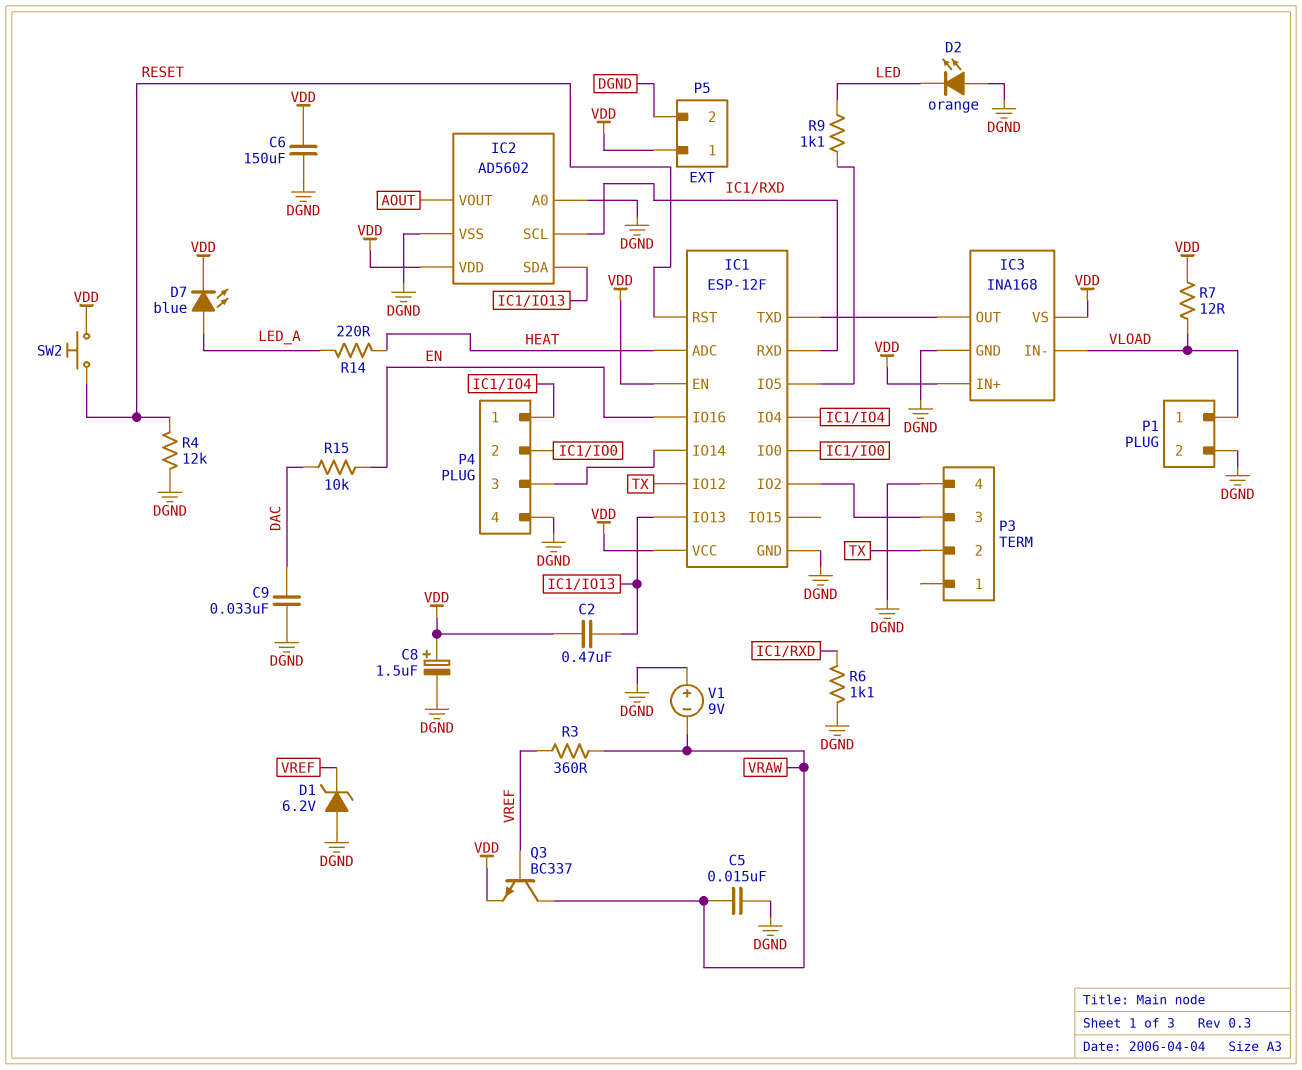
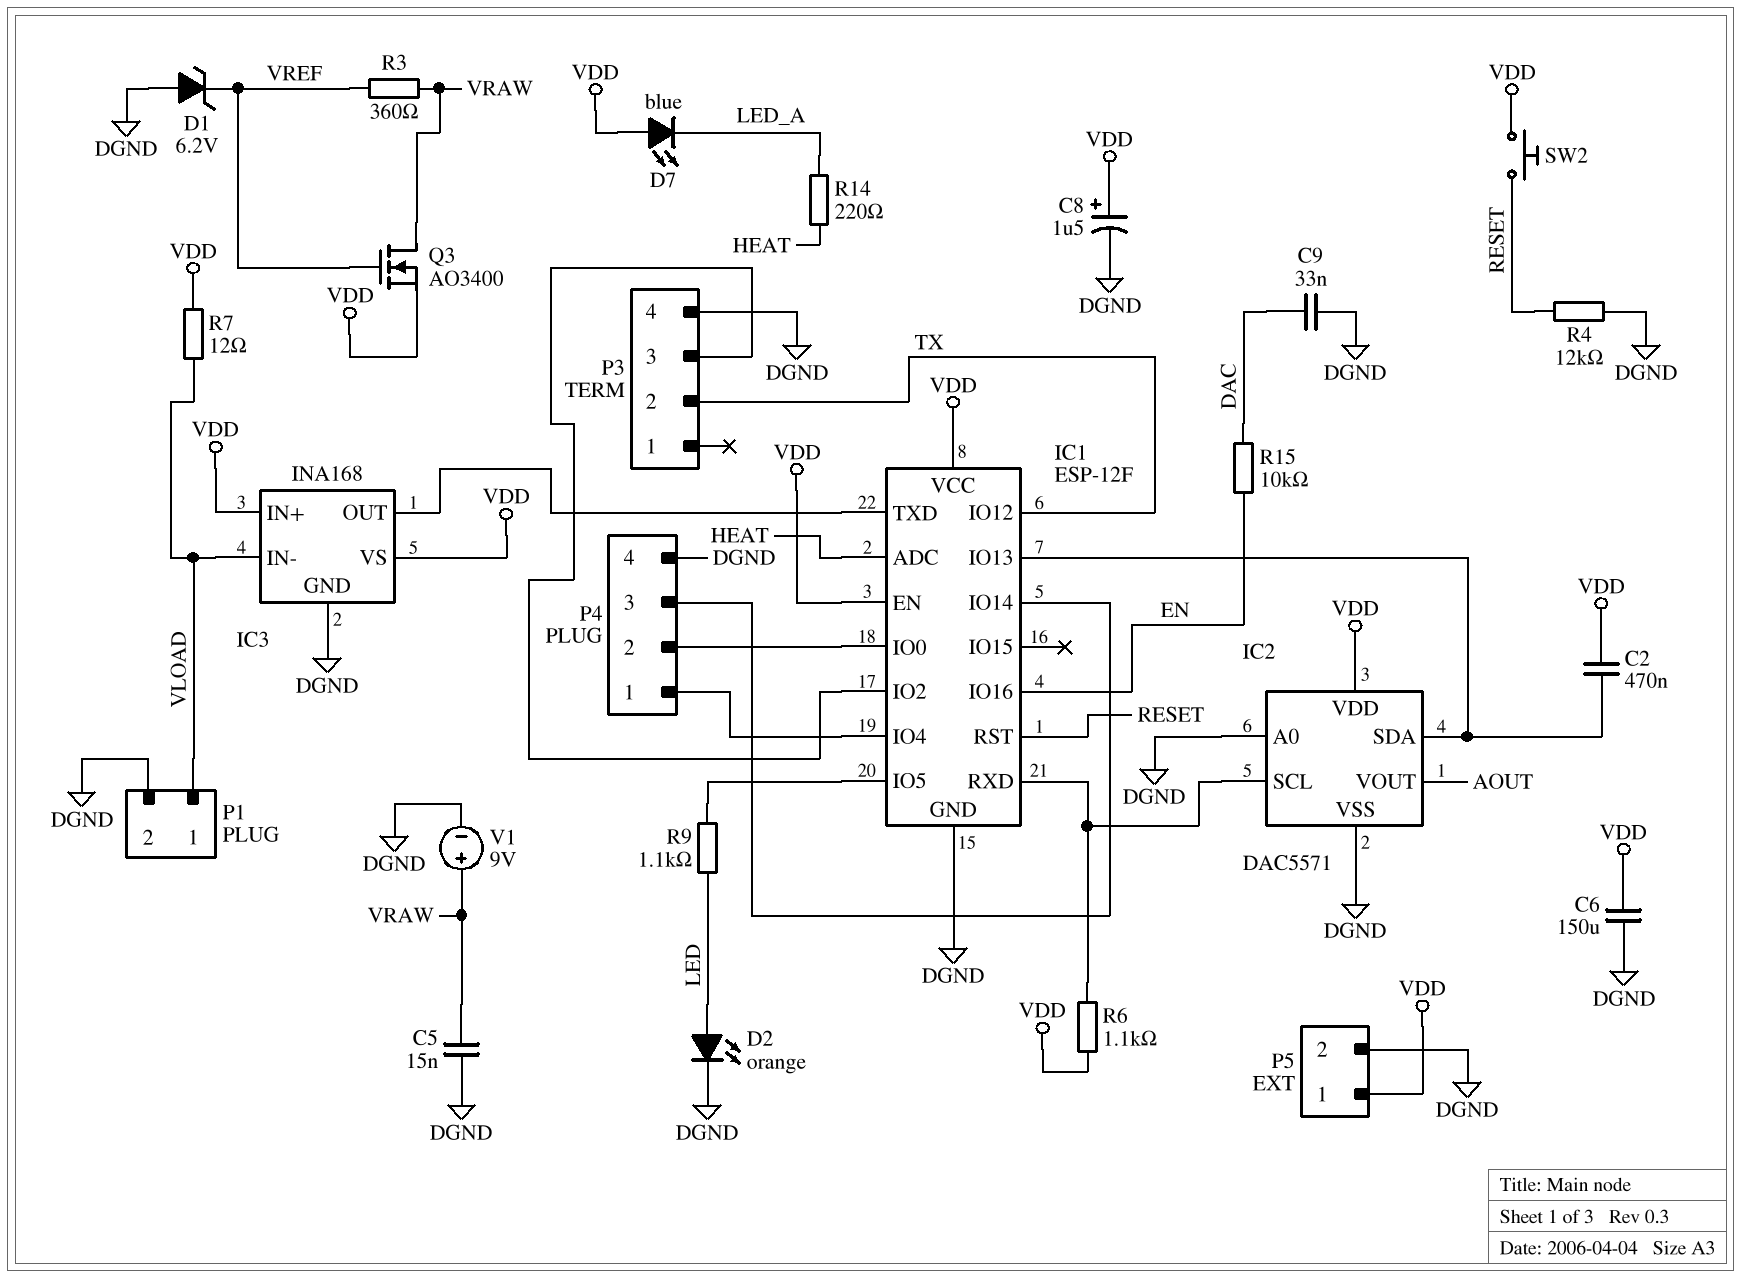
D2: LED orange (A DGND, K LED) -> LED orange (A LED, K DGND)
D7: LED blue (A LED_A, K VDD) -> LED blue (A VDD, K LED_A)
IC2: AD5602 -> DAC5571
Q3: NPN BC337 (B VREF, C VRAW, E VDD) -> NMOS AO3400 (G VREF, D VRAW, S VDD)
R6: 1.1k (DGND, IC1/RXD) -> 1.1k (IC1/RXD, VDD)
V1: 9V (plus DGND, minus VRAW) -> 9V (plus VRAW, minus DGND)

